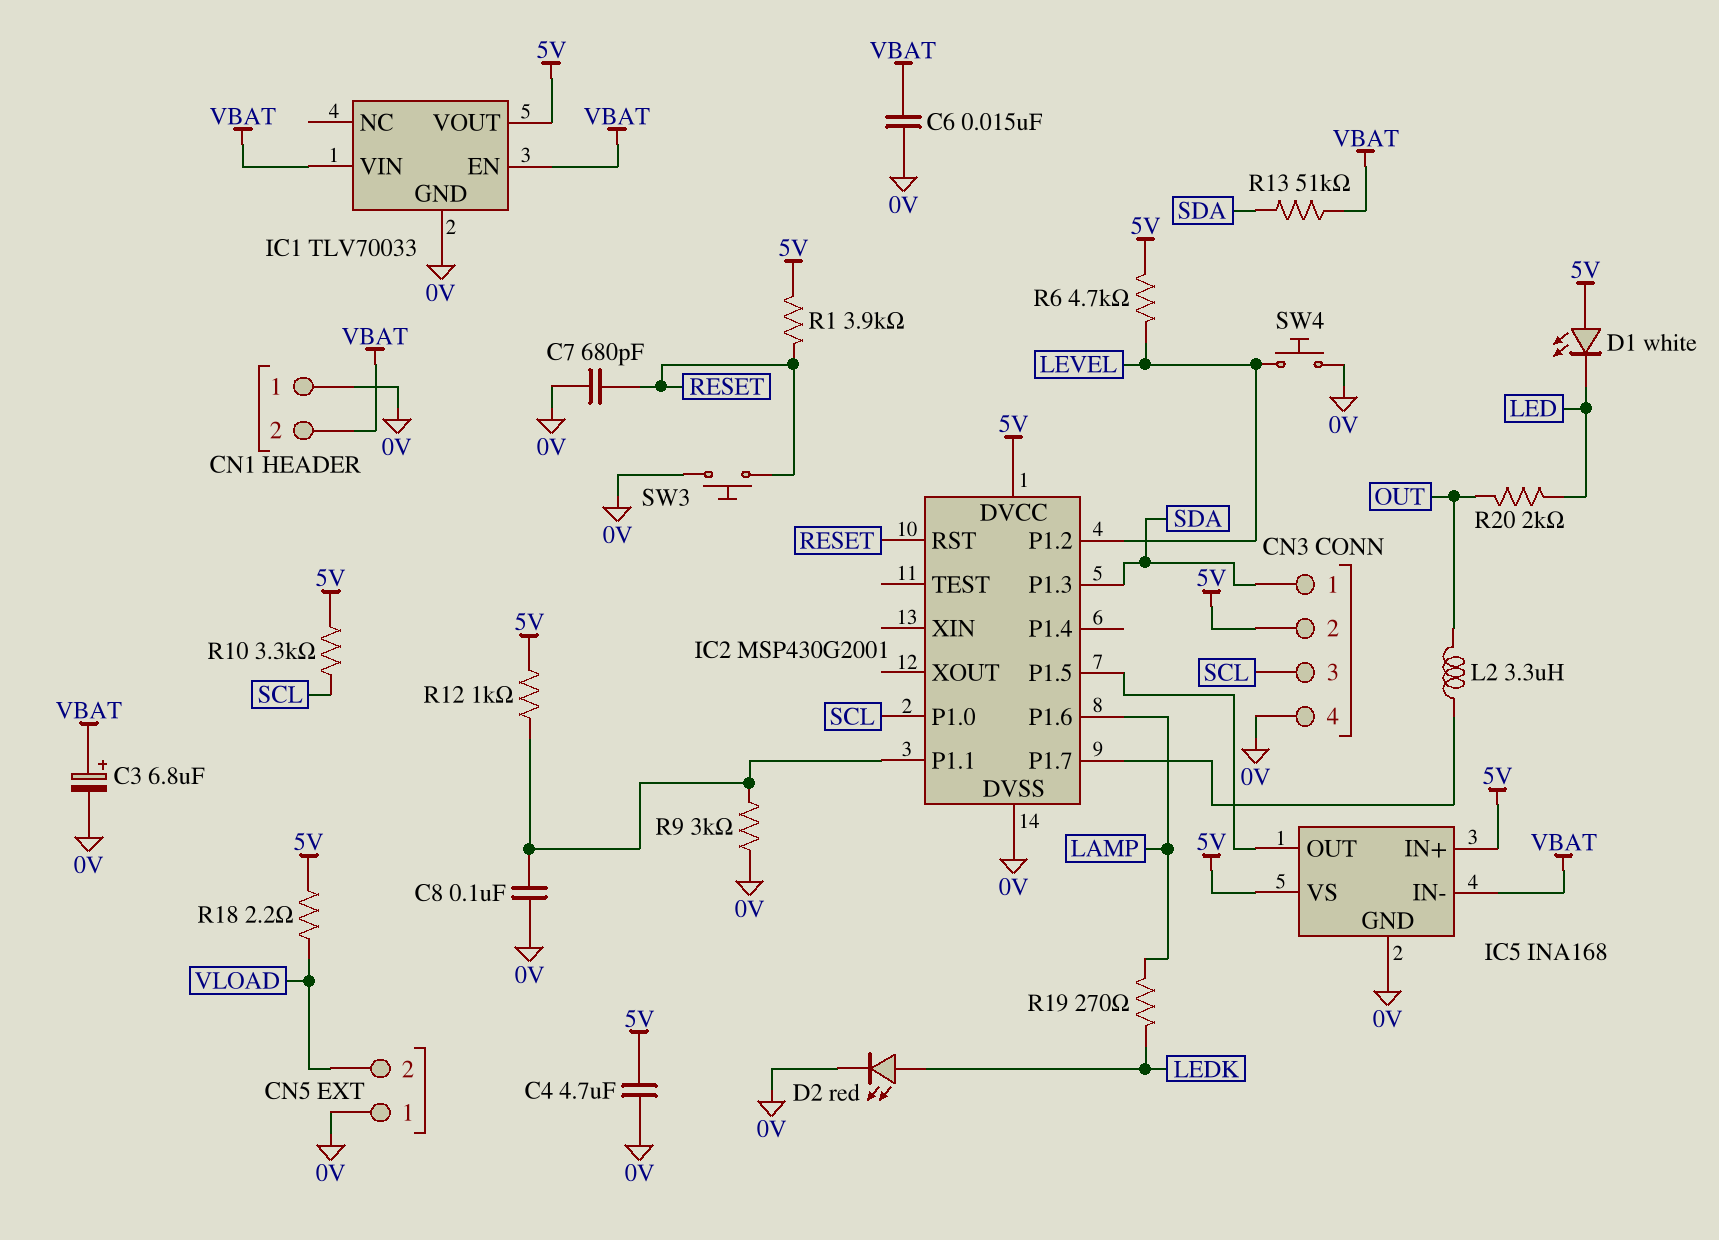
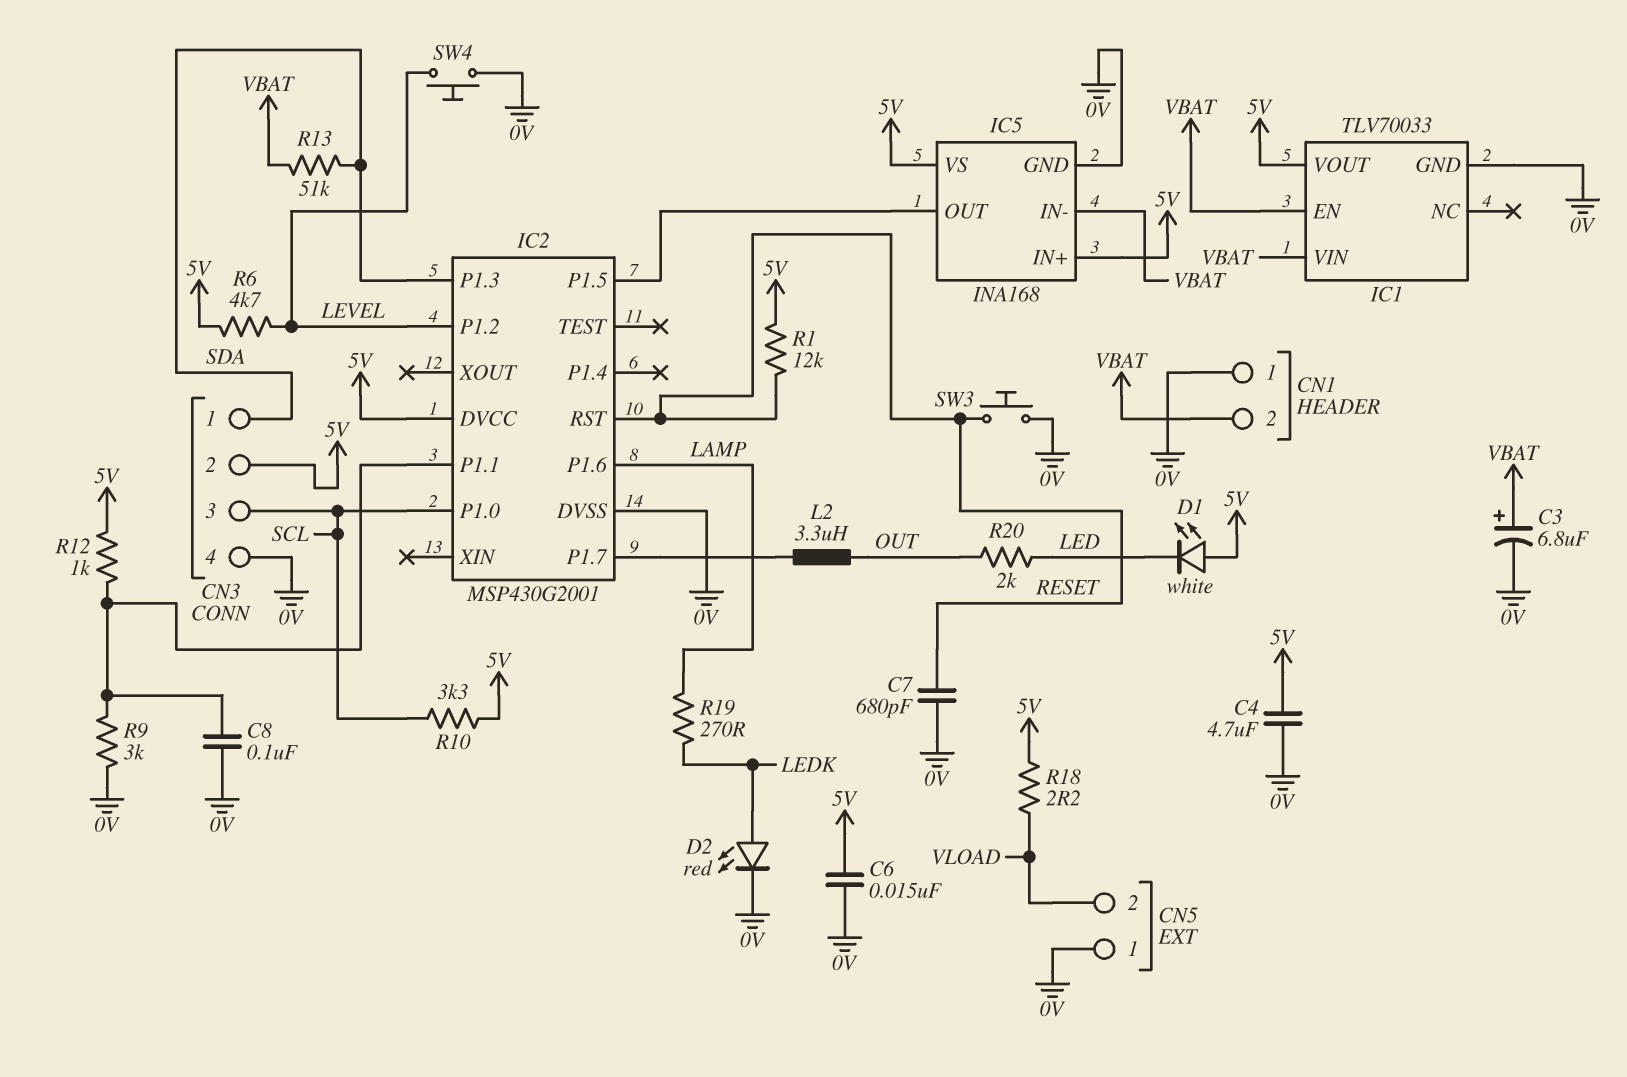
C6: 15nF (0V, VBAT) -> 15nF (0V, 5V)
R1: 3.9k (5V, RESET) -> 12k (5V, RESET)

